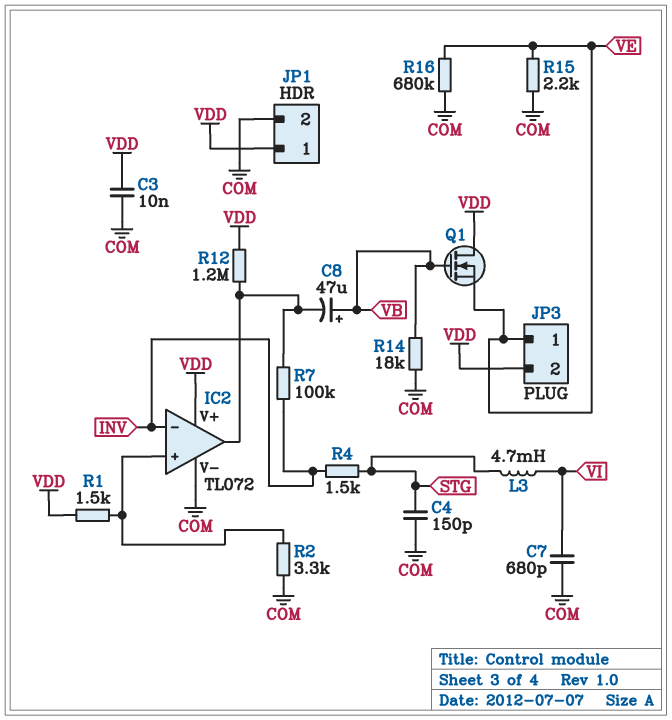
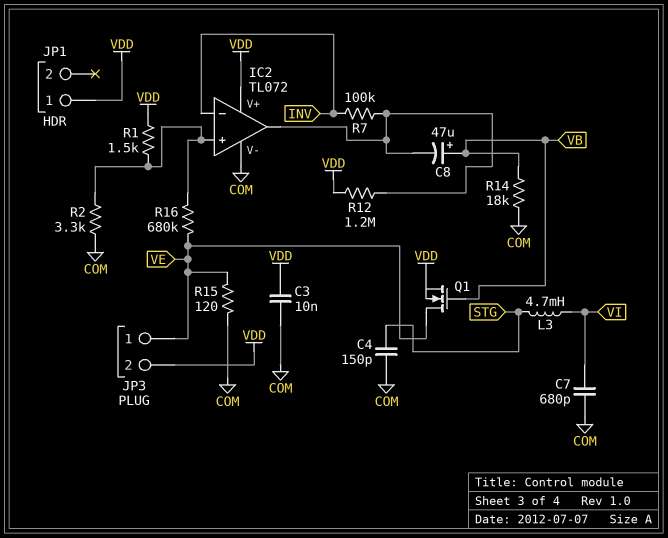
JP1 pin 2: COM -> none
Q1: NMOS (G VB, D VDD, S VE) -> NMOS (G VB, D VE, S VDD)
R4: 1.5k (INV, STG) -> none
R15: 2.2k (COM, VE) -> 120 (COM, VE)
R16: 680k (COM, VE) -> 680k (IC2/in+, VE)

